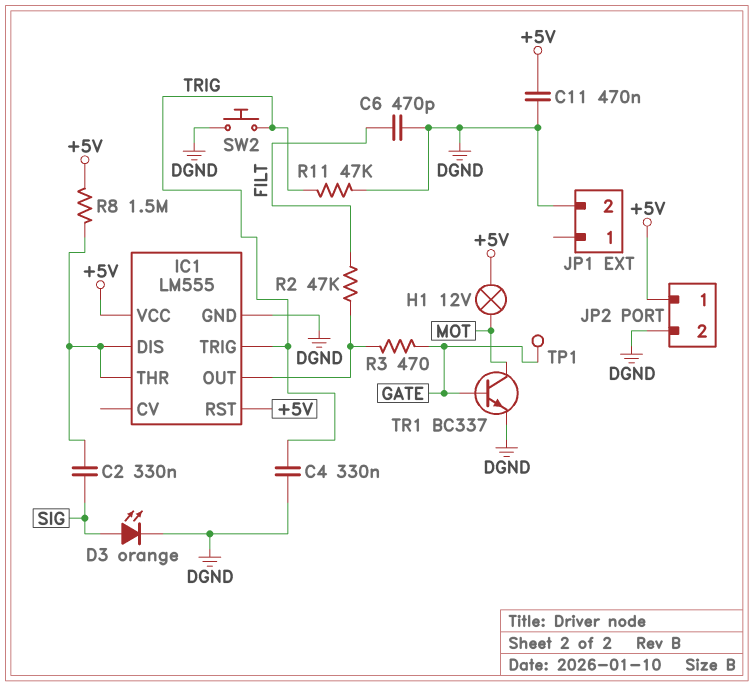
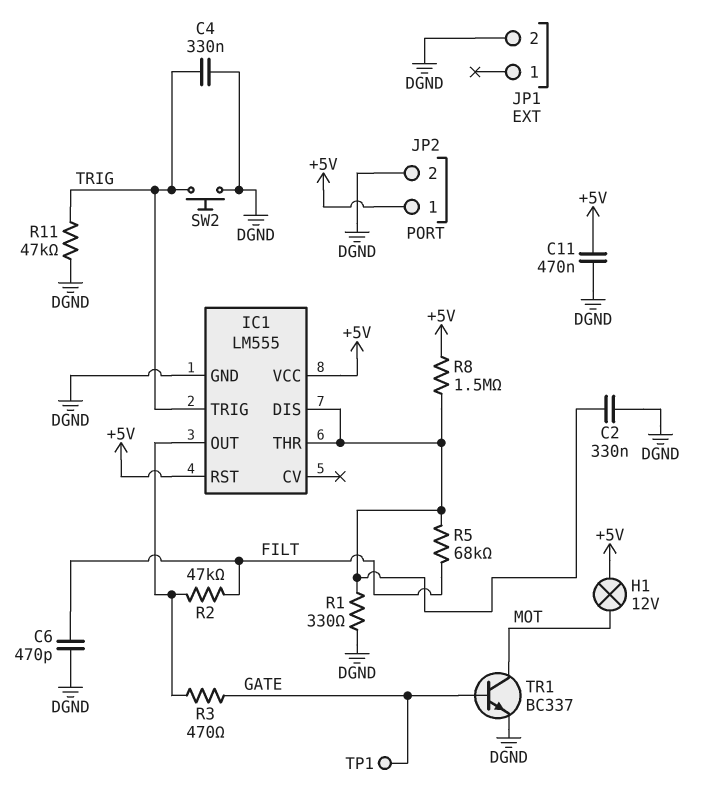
C2: 330nF (IC1/DIS, SIG) -> 330nF (DGND, IC1/DIS)
D3: LED orange (A SIG, K DGND) -> none
R1: none -> 330 (DGND, IC1/DIS)
R5: none -> 68k (FILT, IC1/DIS)

